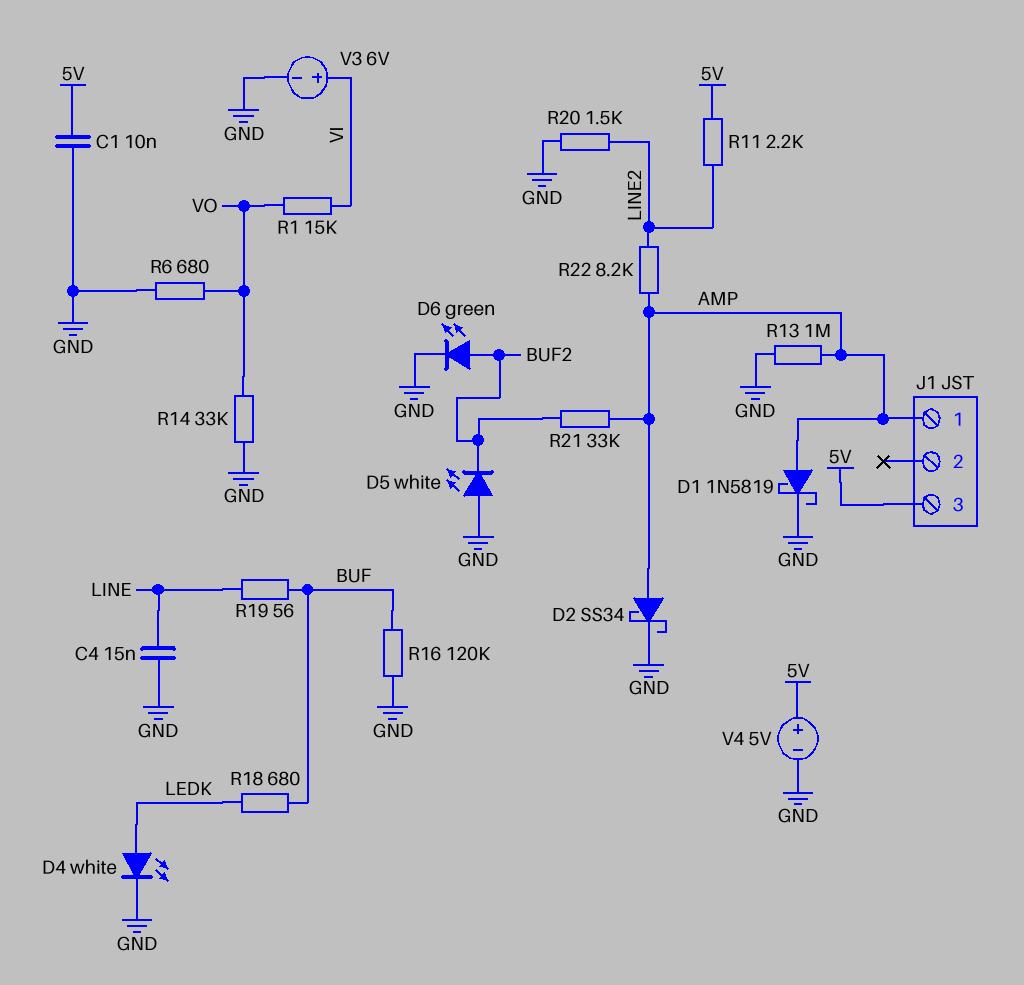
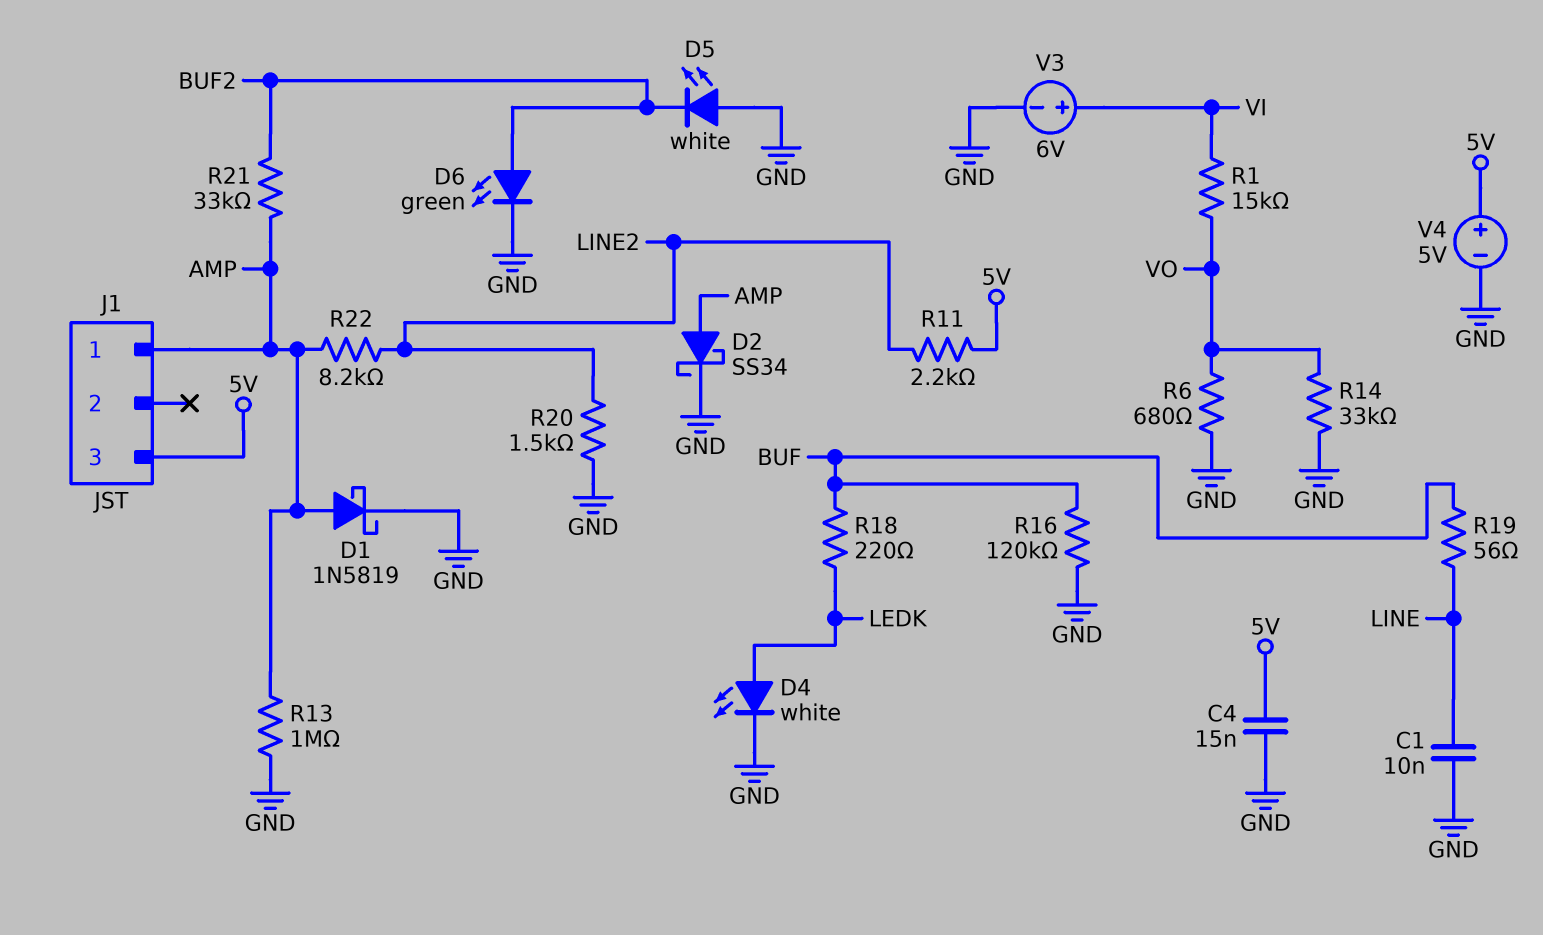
C1: 10nF (5V, GND) -> 10nF (GND, LINE)
C4: 15nF (GND, LINE) -> 15nF (5V, GND)
R18: 680 (BUF, LEDK) -> 220 (BUF, LEDK)

